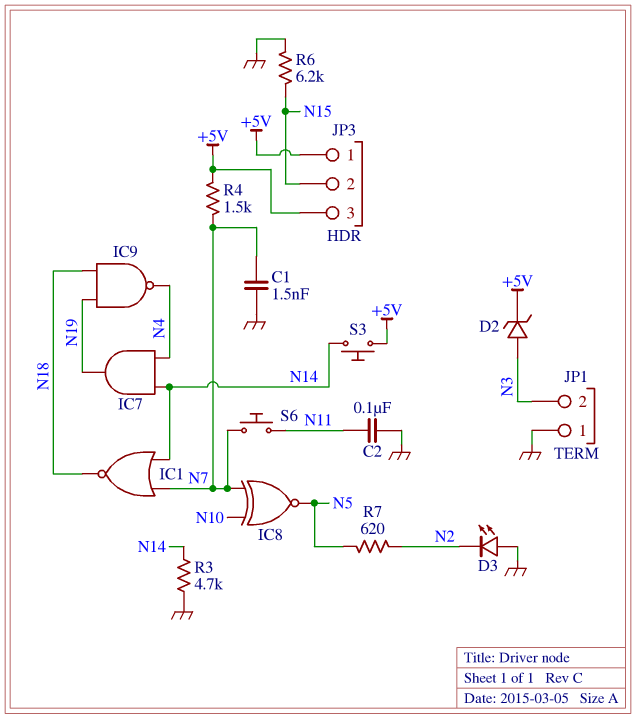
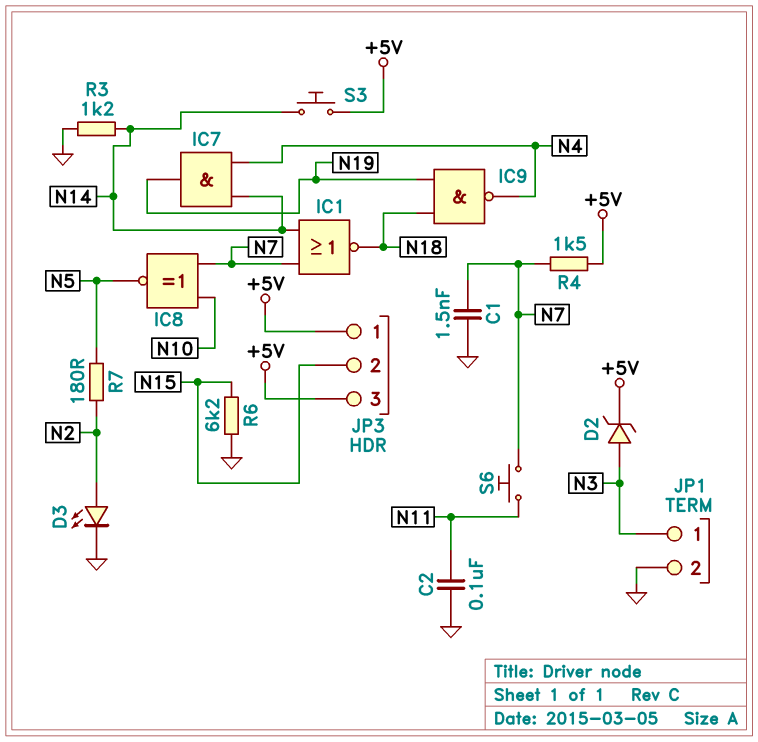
D3: LED (A GND, K N2) -> LED (A N2, K GND)
JP1 pin 1: GND -> N3
JP1 pin 2: N3 -> GND
R3: 4.7k (GND, N14) -> 1.2k (GND, N14)
R7: 620 (N2, N5) -> 180 (N2, N5)

